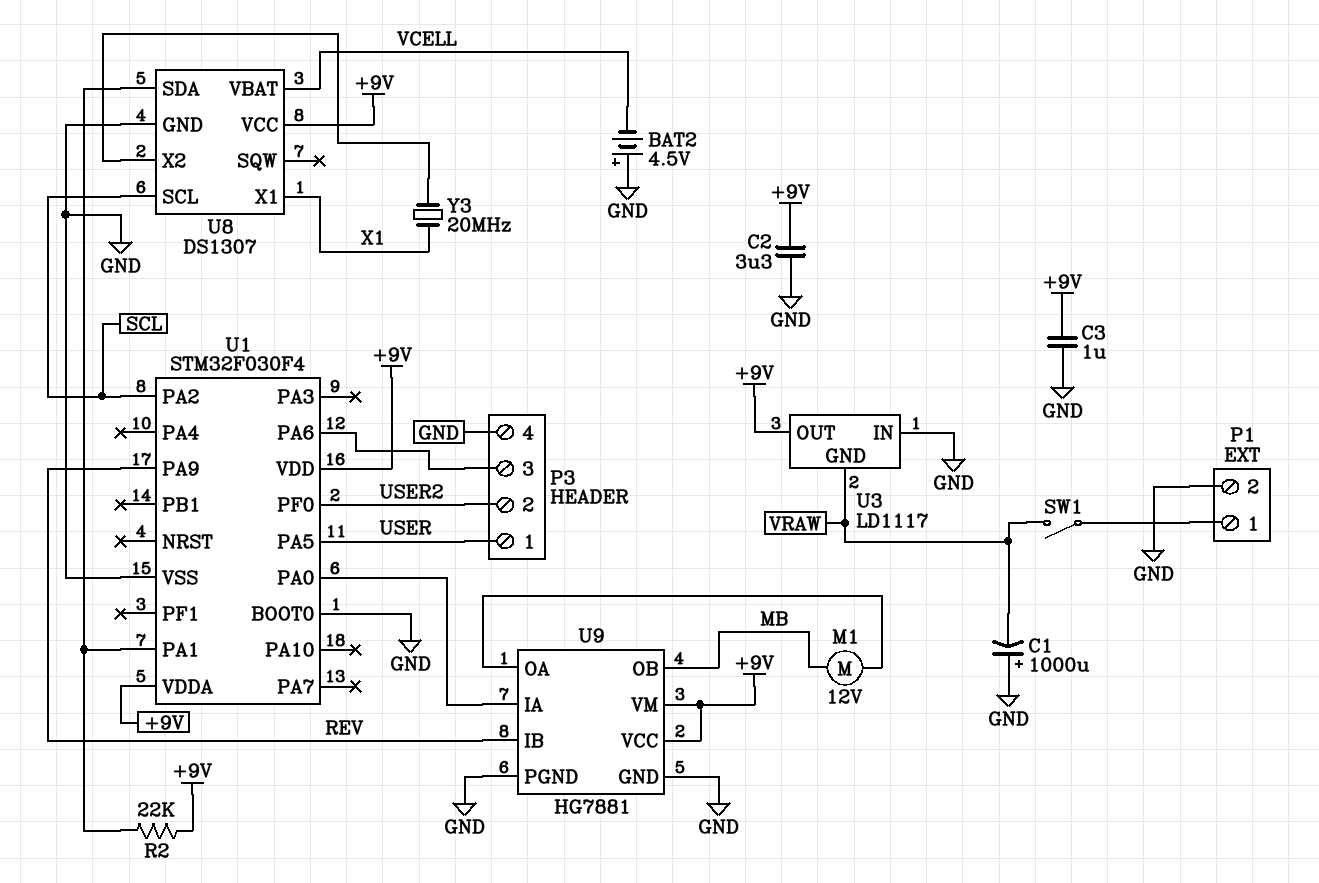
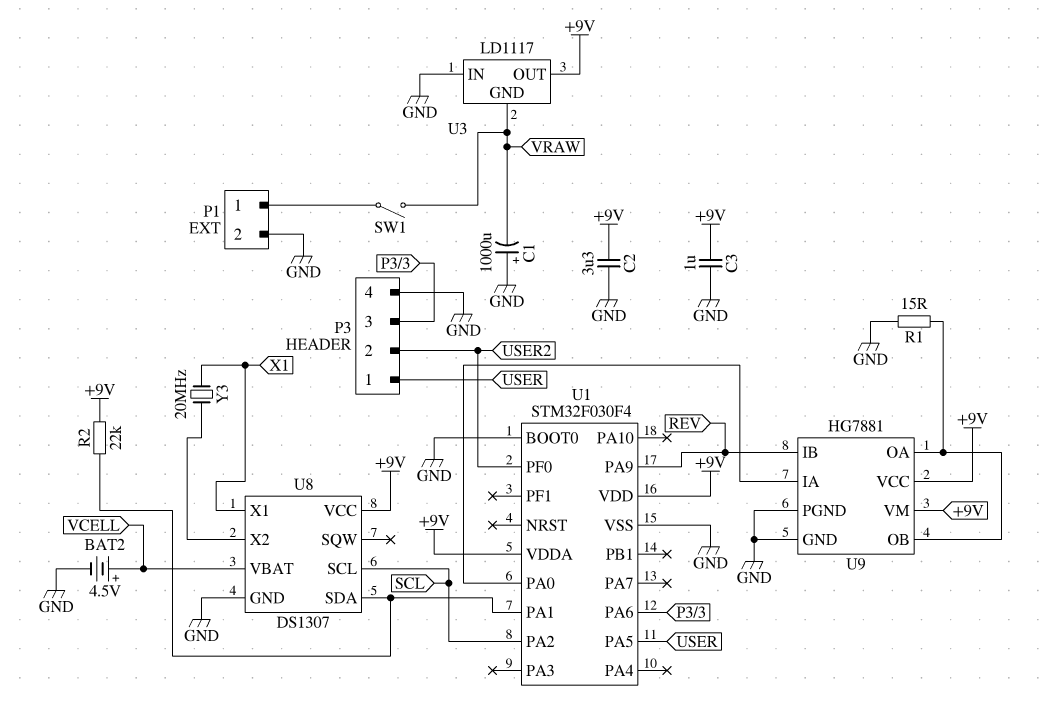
BAT2: 4.5V (plus GND, minus VCELL) -> 4.5V (plus VCELL, minus GND)
M1: motor 12V (MB, U9/OA) -> none
R1: none -> 15 (GND, U9/OA)
U9 pin OB: MB -> U9/OA

